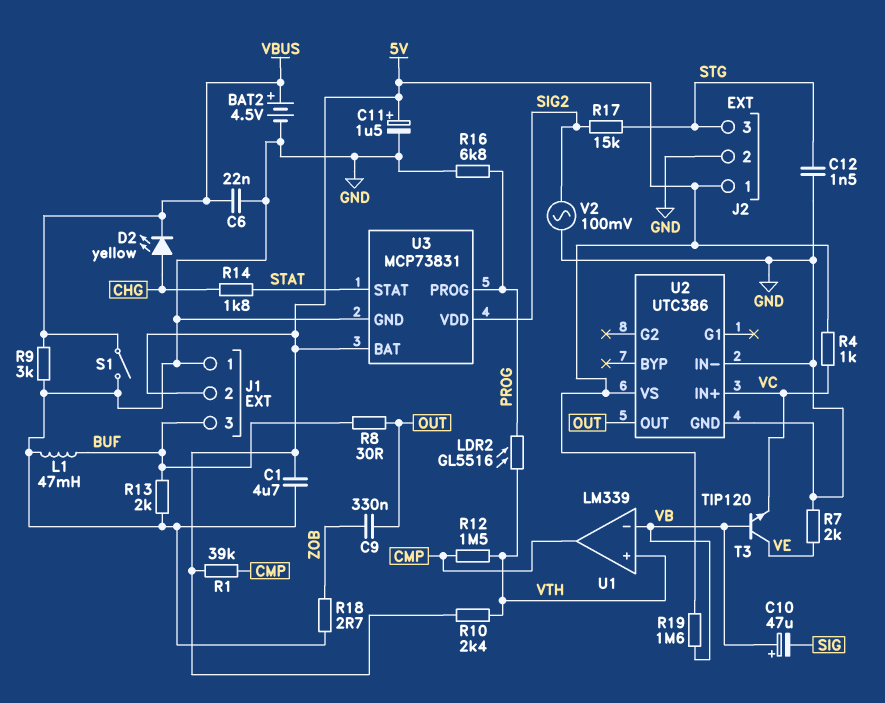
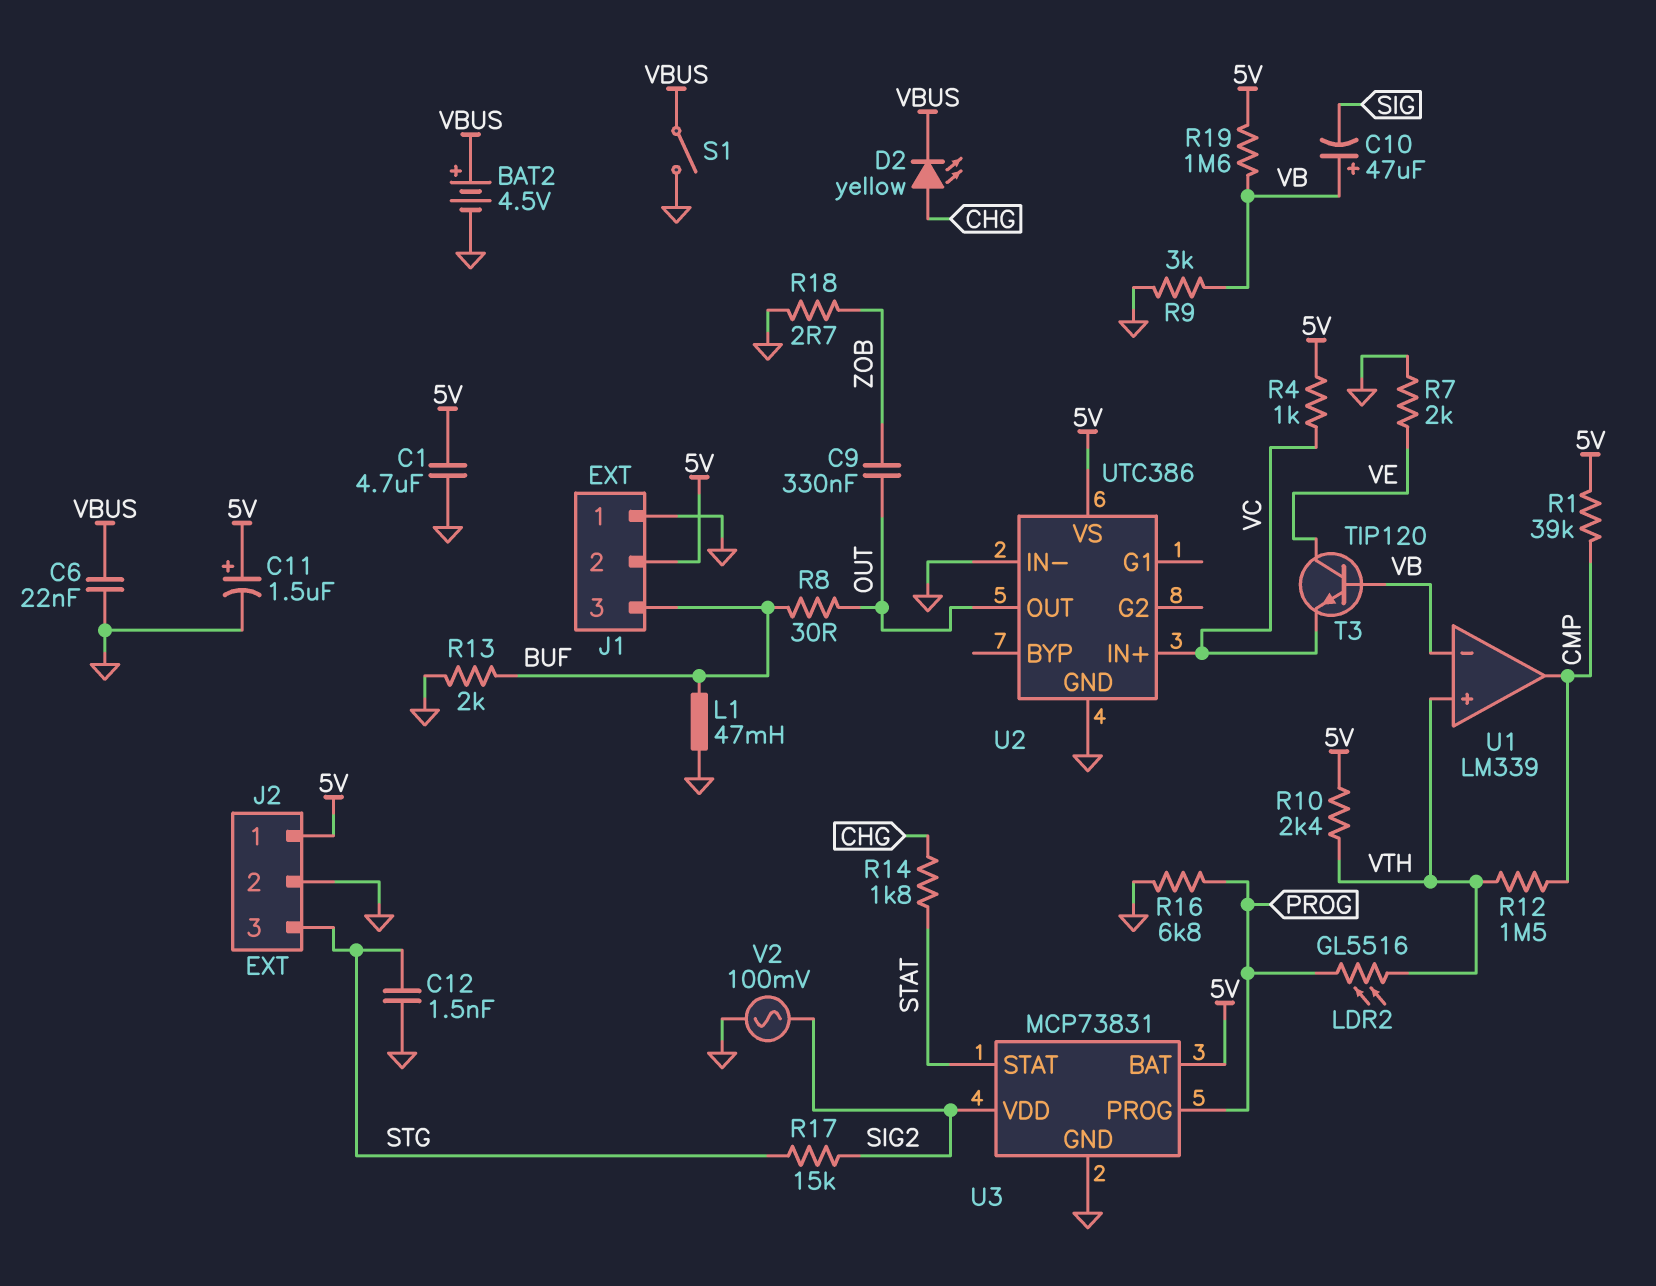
R9: 3k (GND, VBUS) -> 3k (GND, VB)

